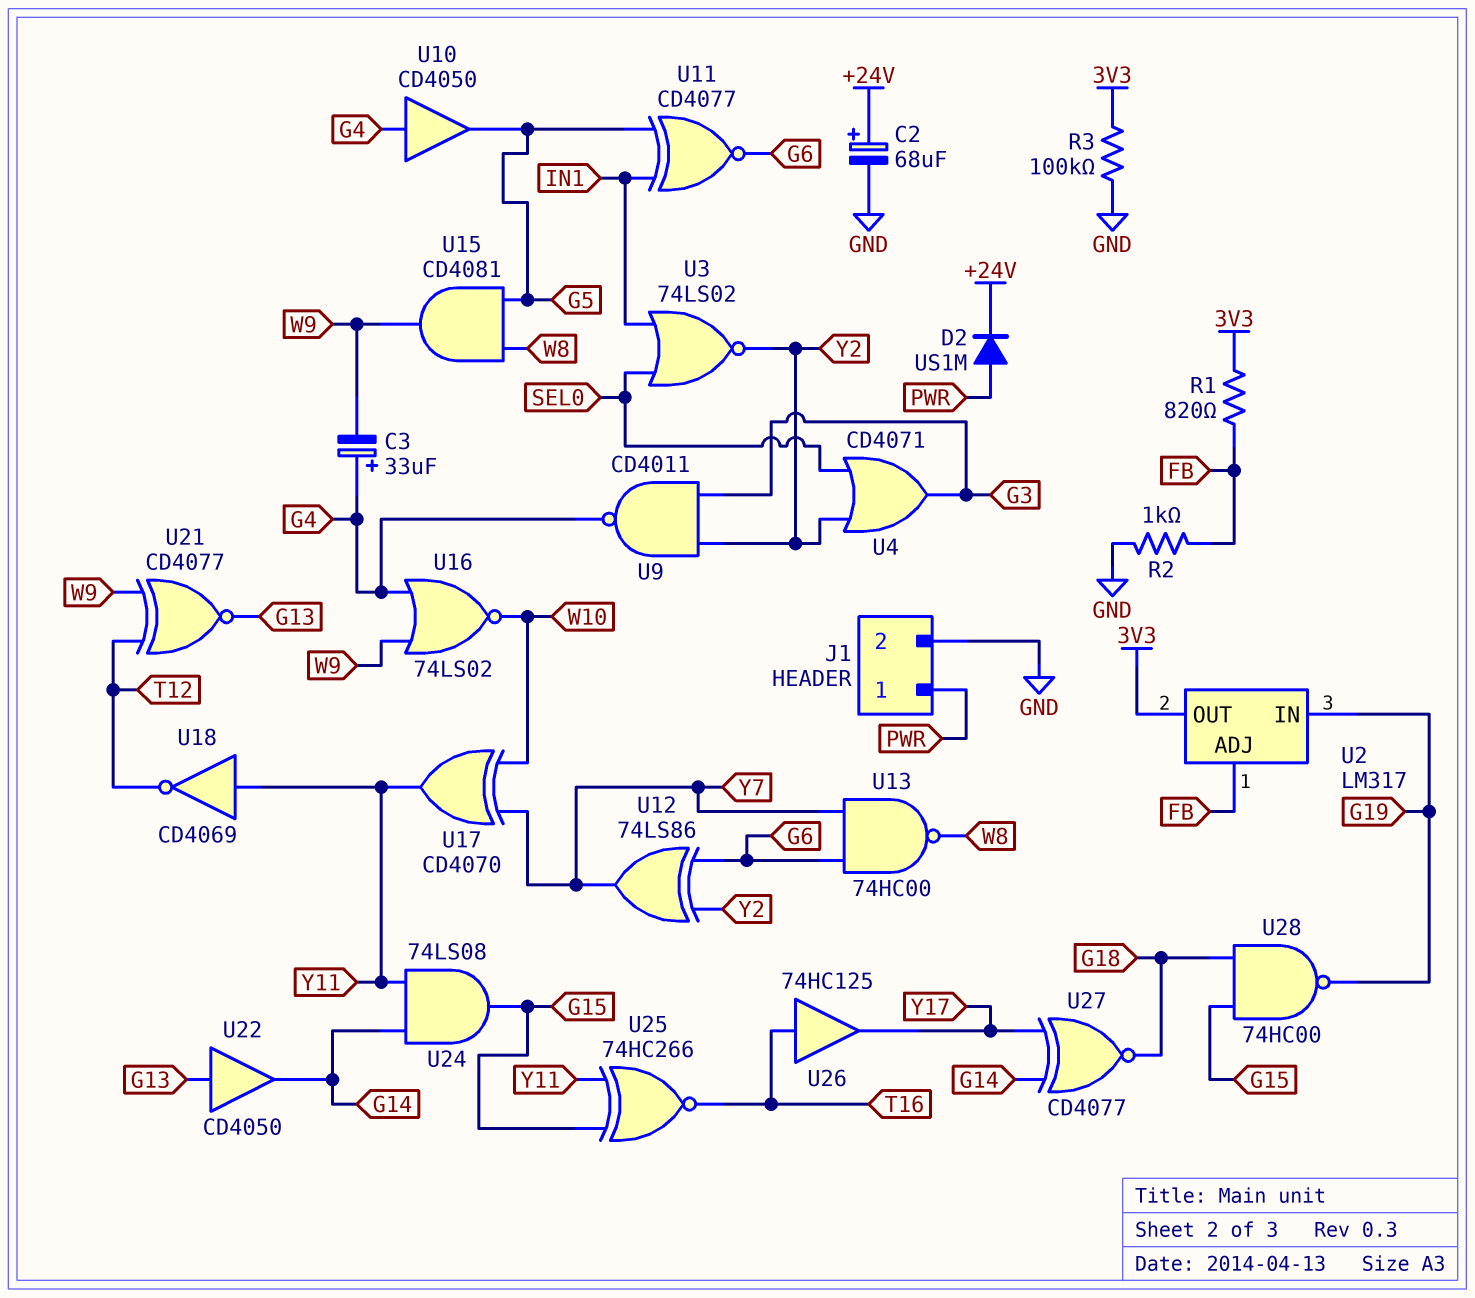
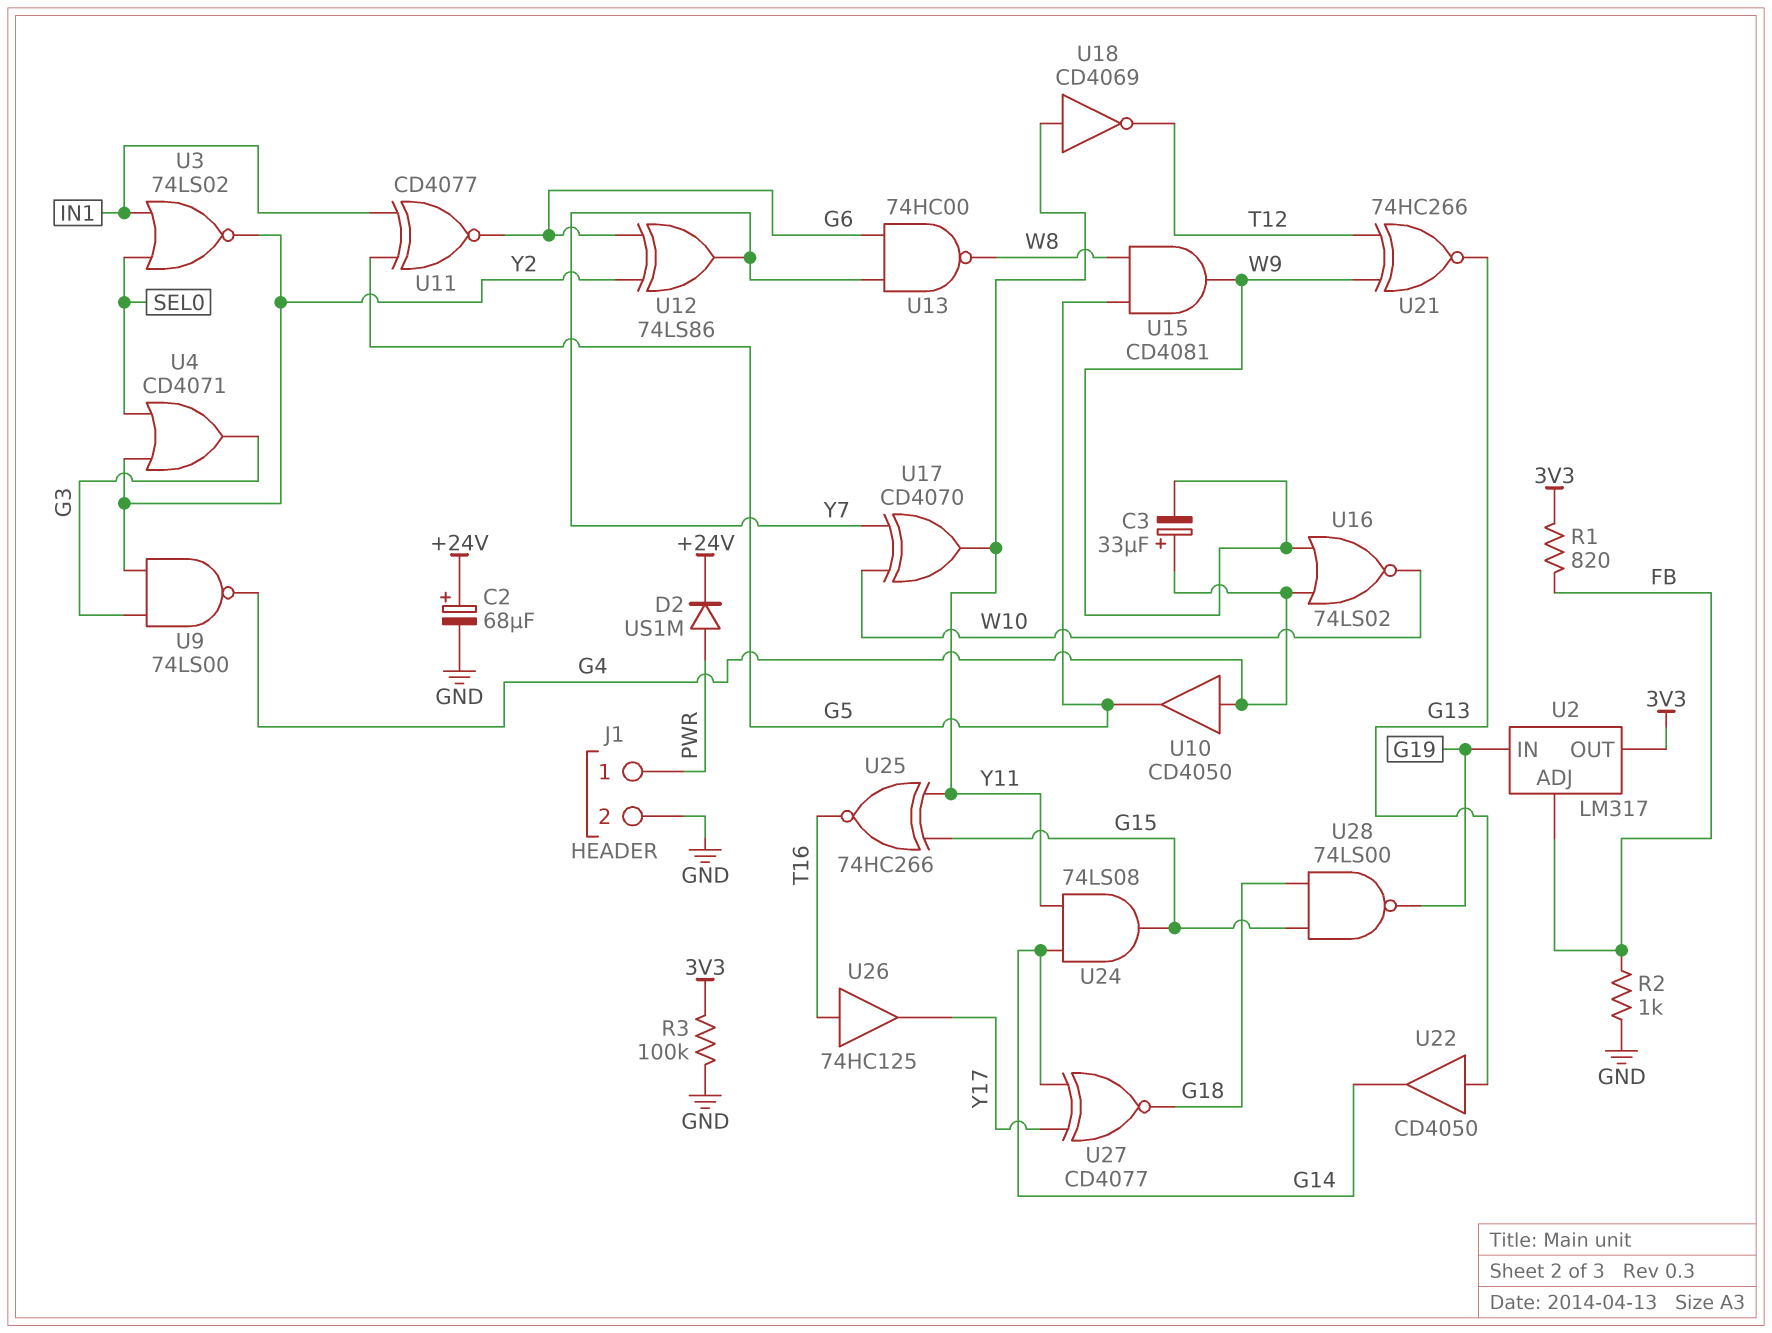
U9: NAND CD4011 (in G3, in Y2, out G4) -> NAND 74LS00 (in G3, in Y2, out G4)
U21: XNOR CD4077 (in T12, in W9, out G13) -> XNOR 74HC266 (in T12, in W9, out G13)
U28: NAND 74HC00 (in G15, in G18, out G19) -> NAND 74LS00 (in G15, in G18, out G19)

